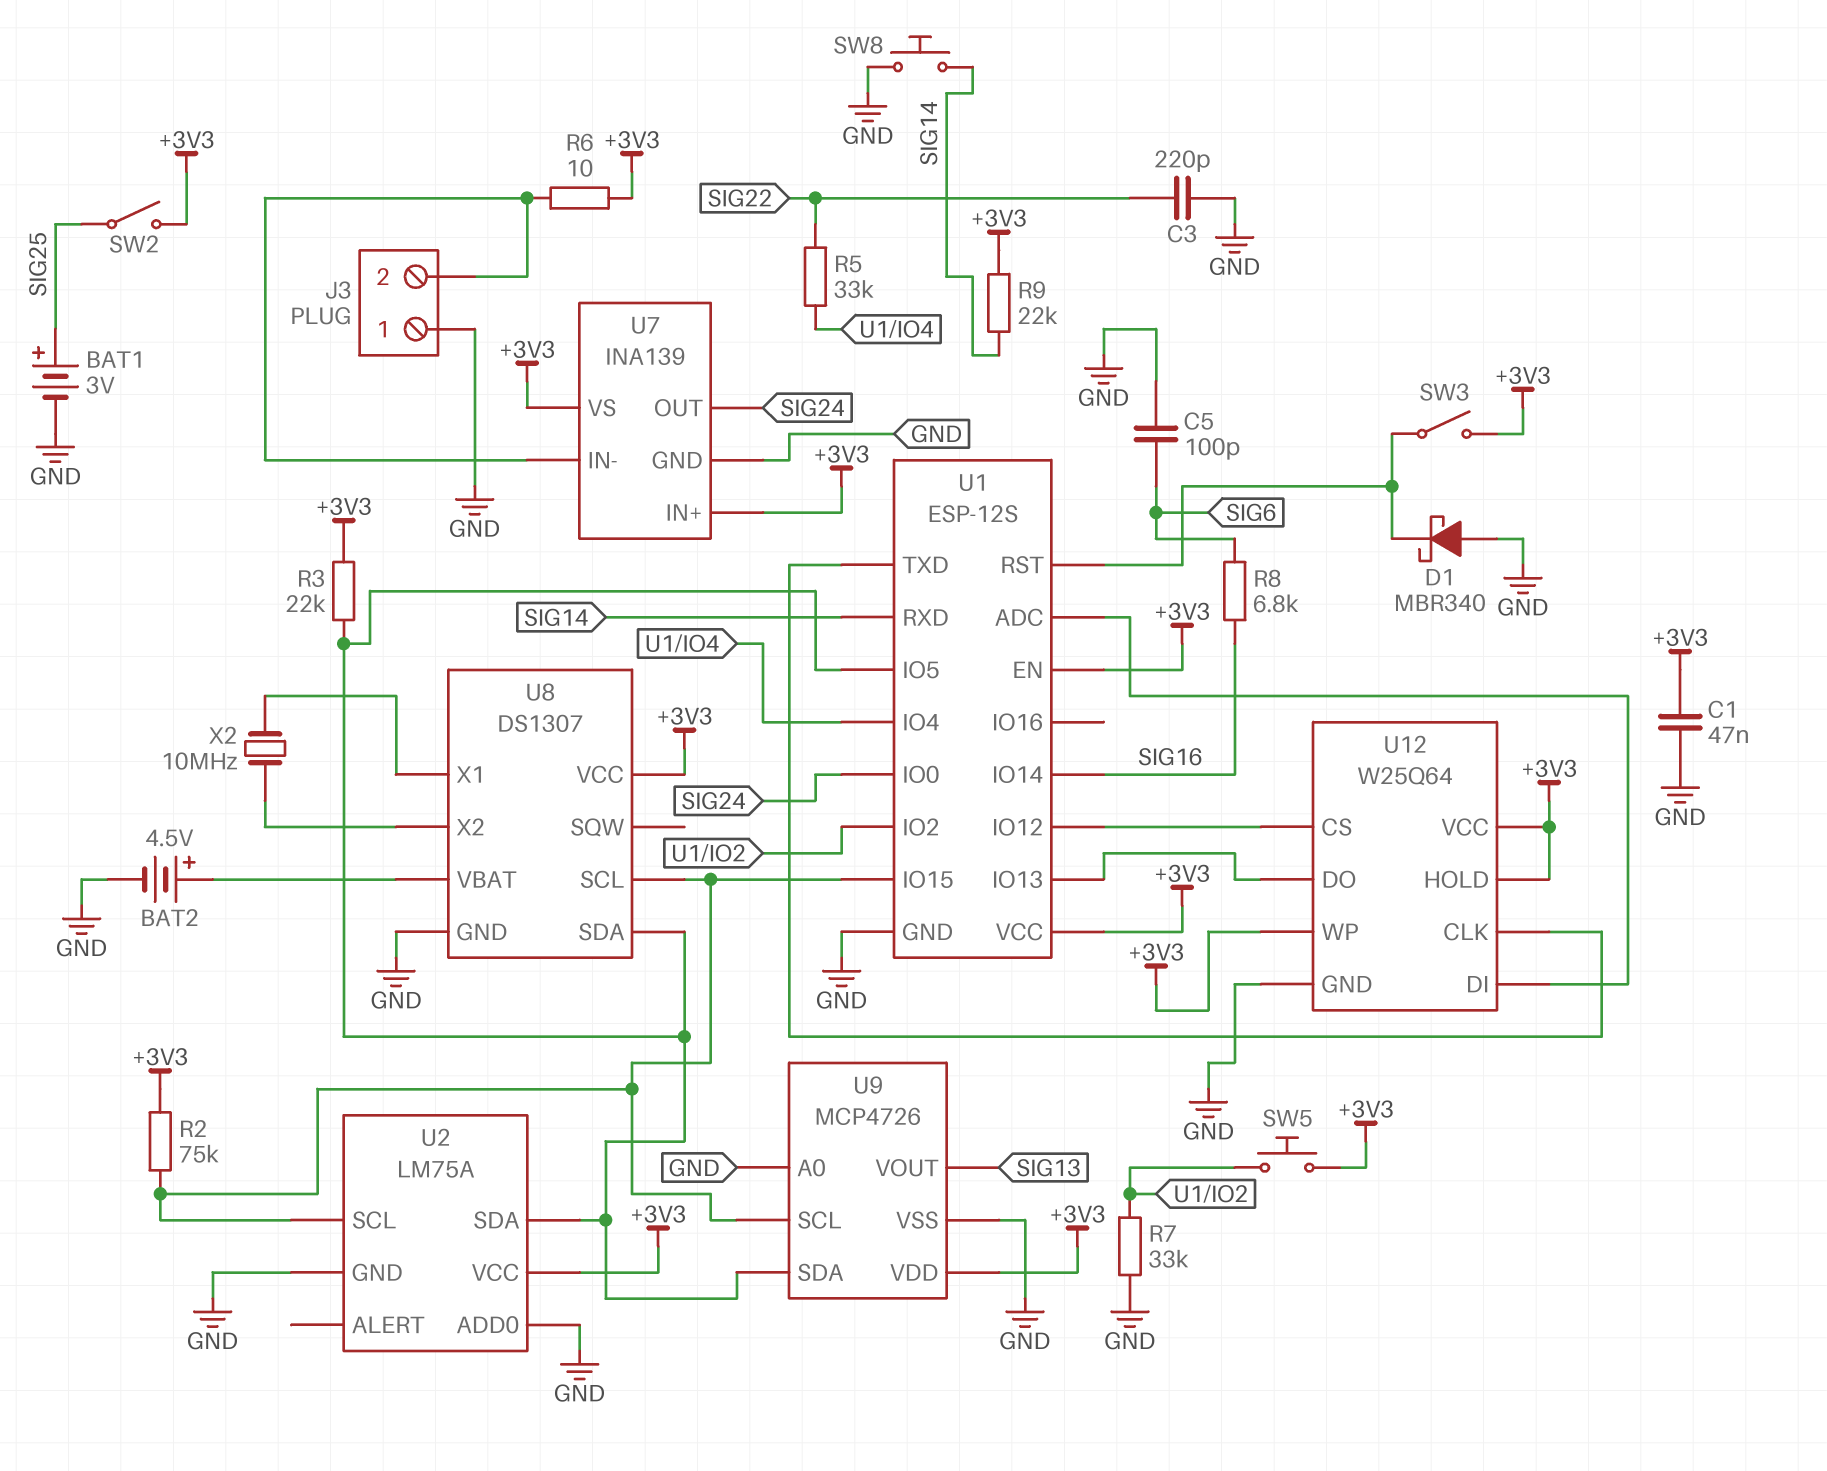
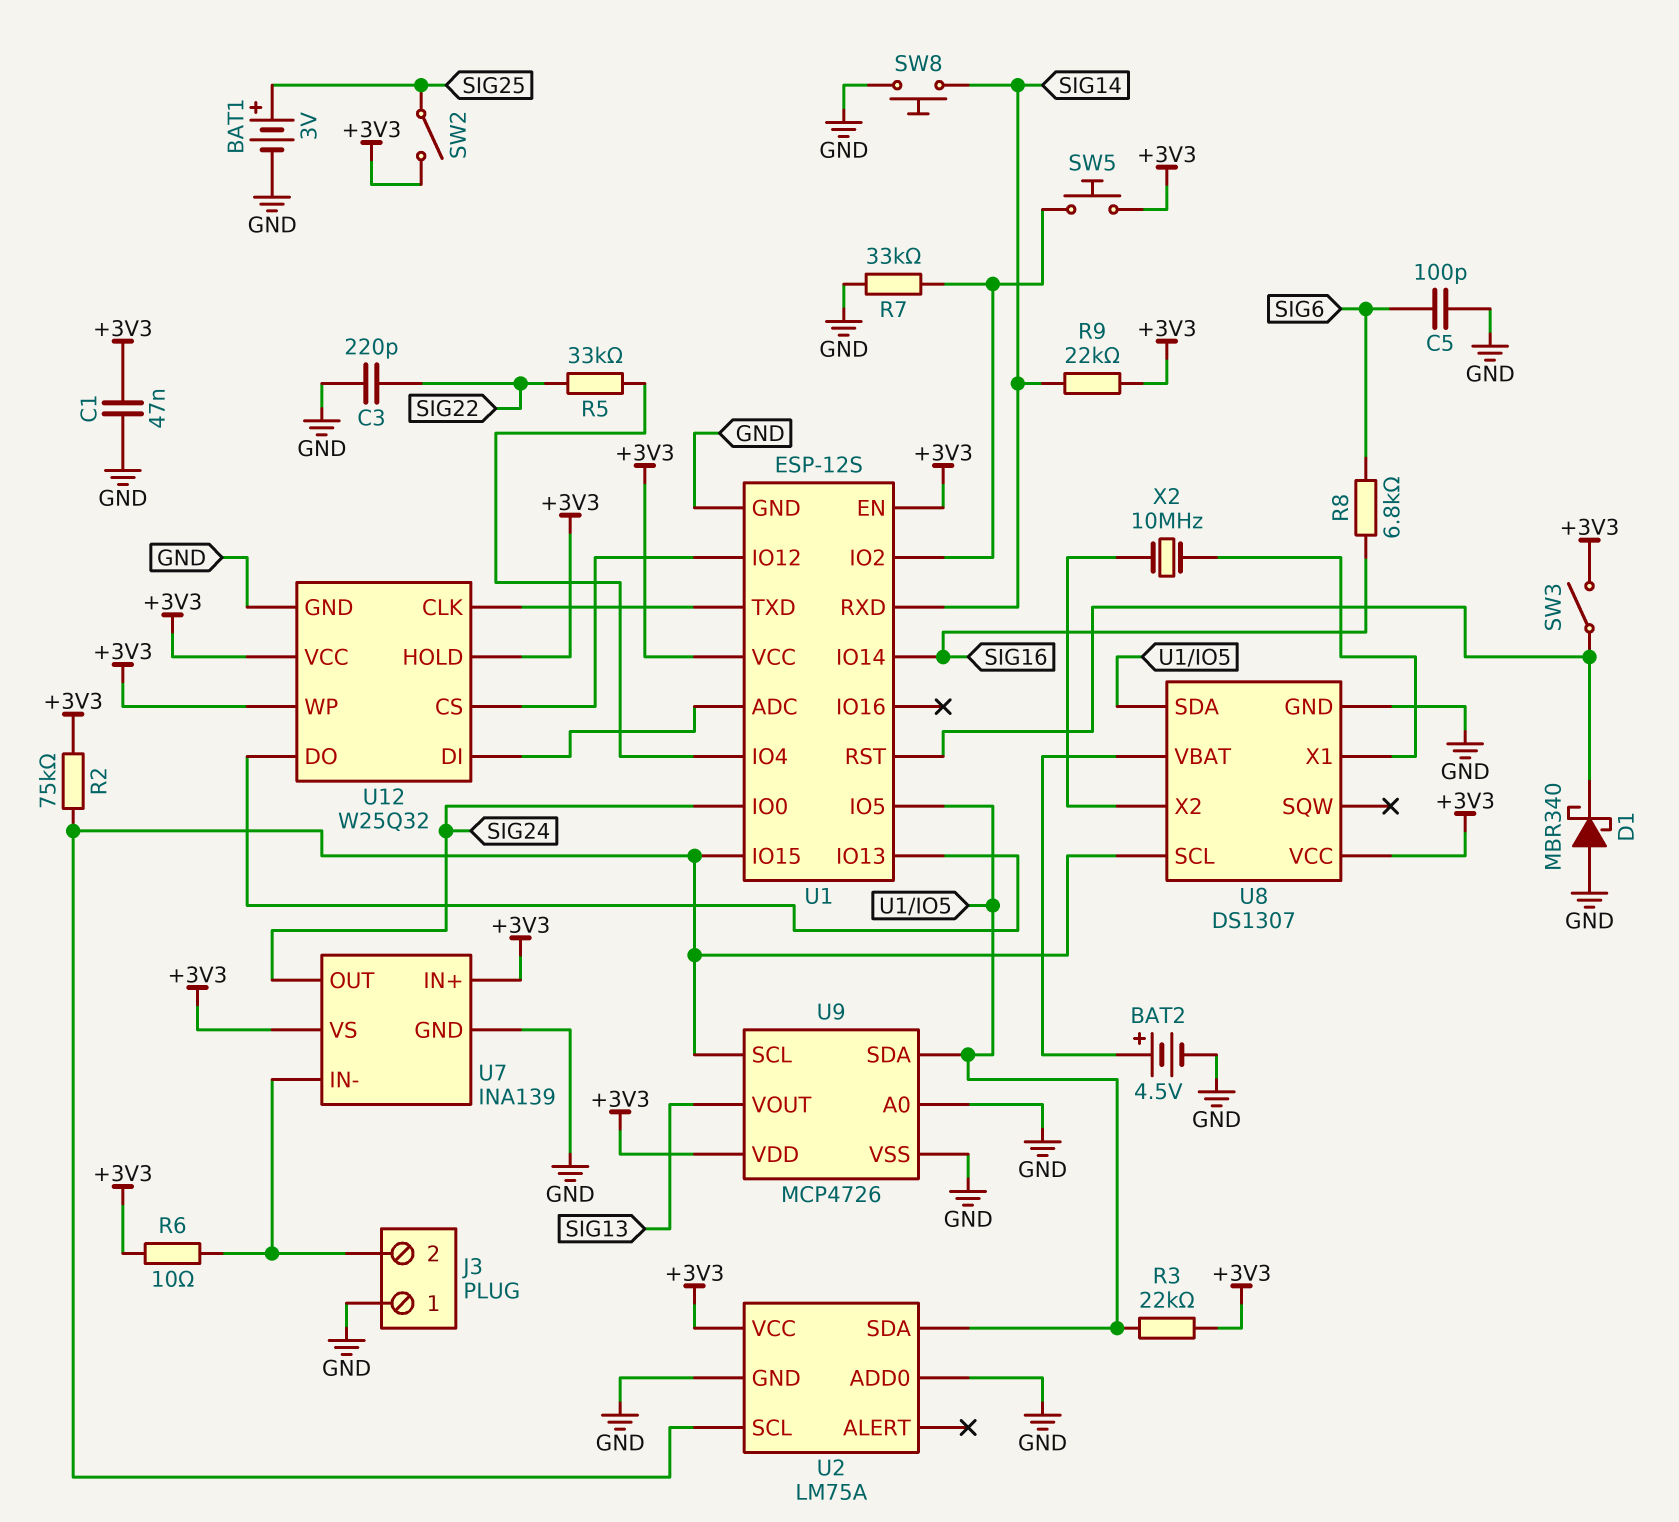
U12: W25Q64 -> W25Q32

